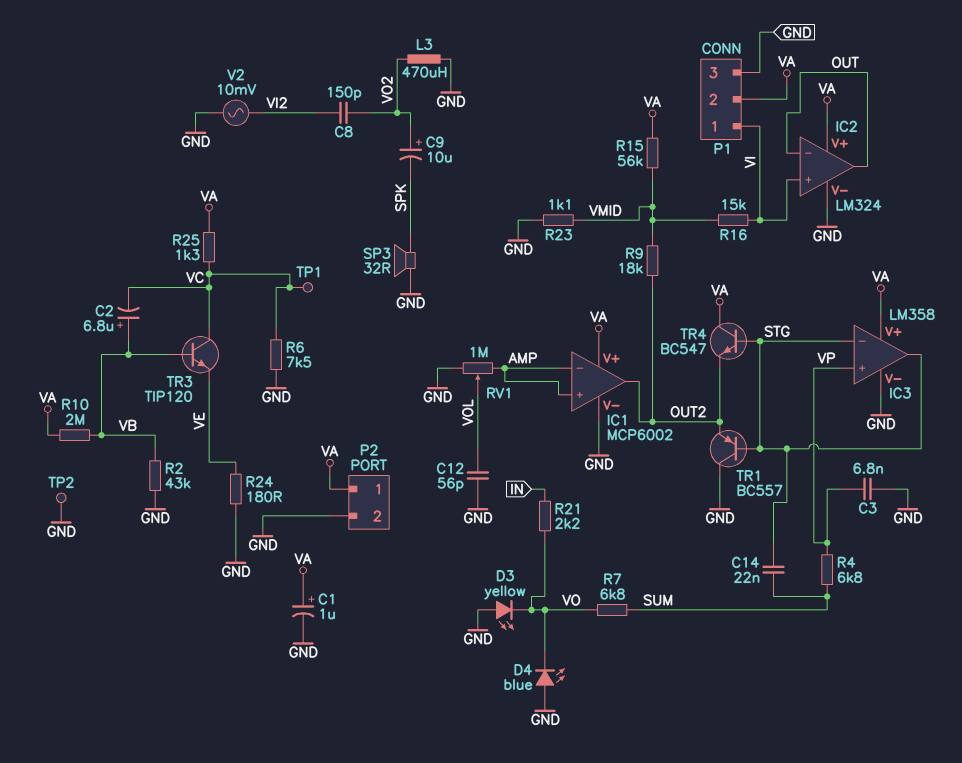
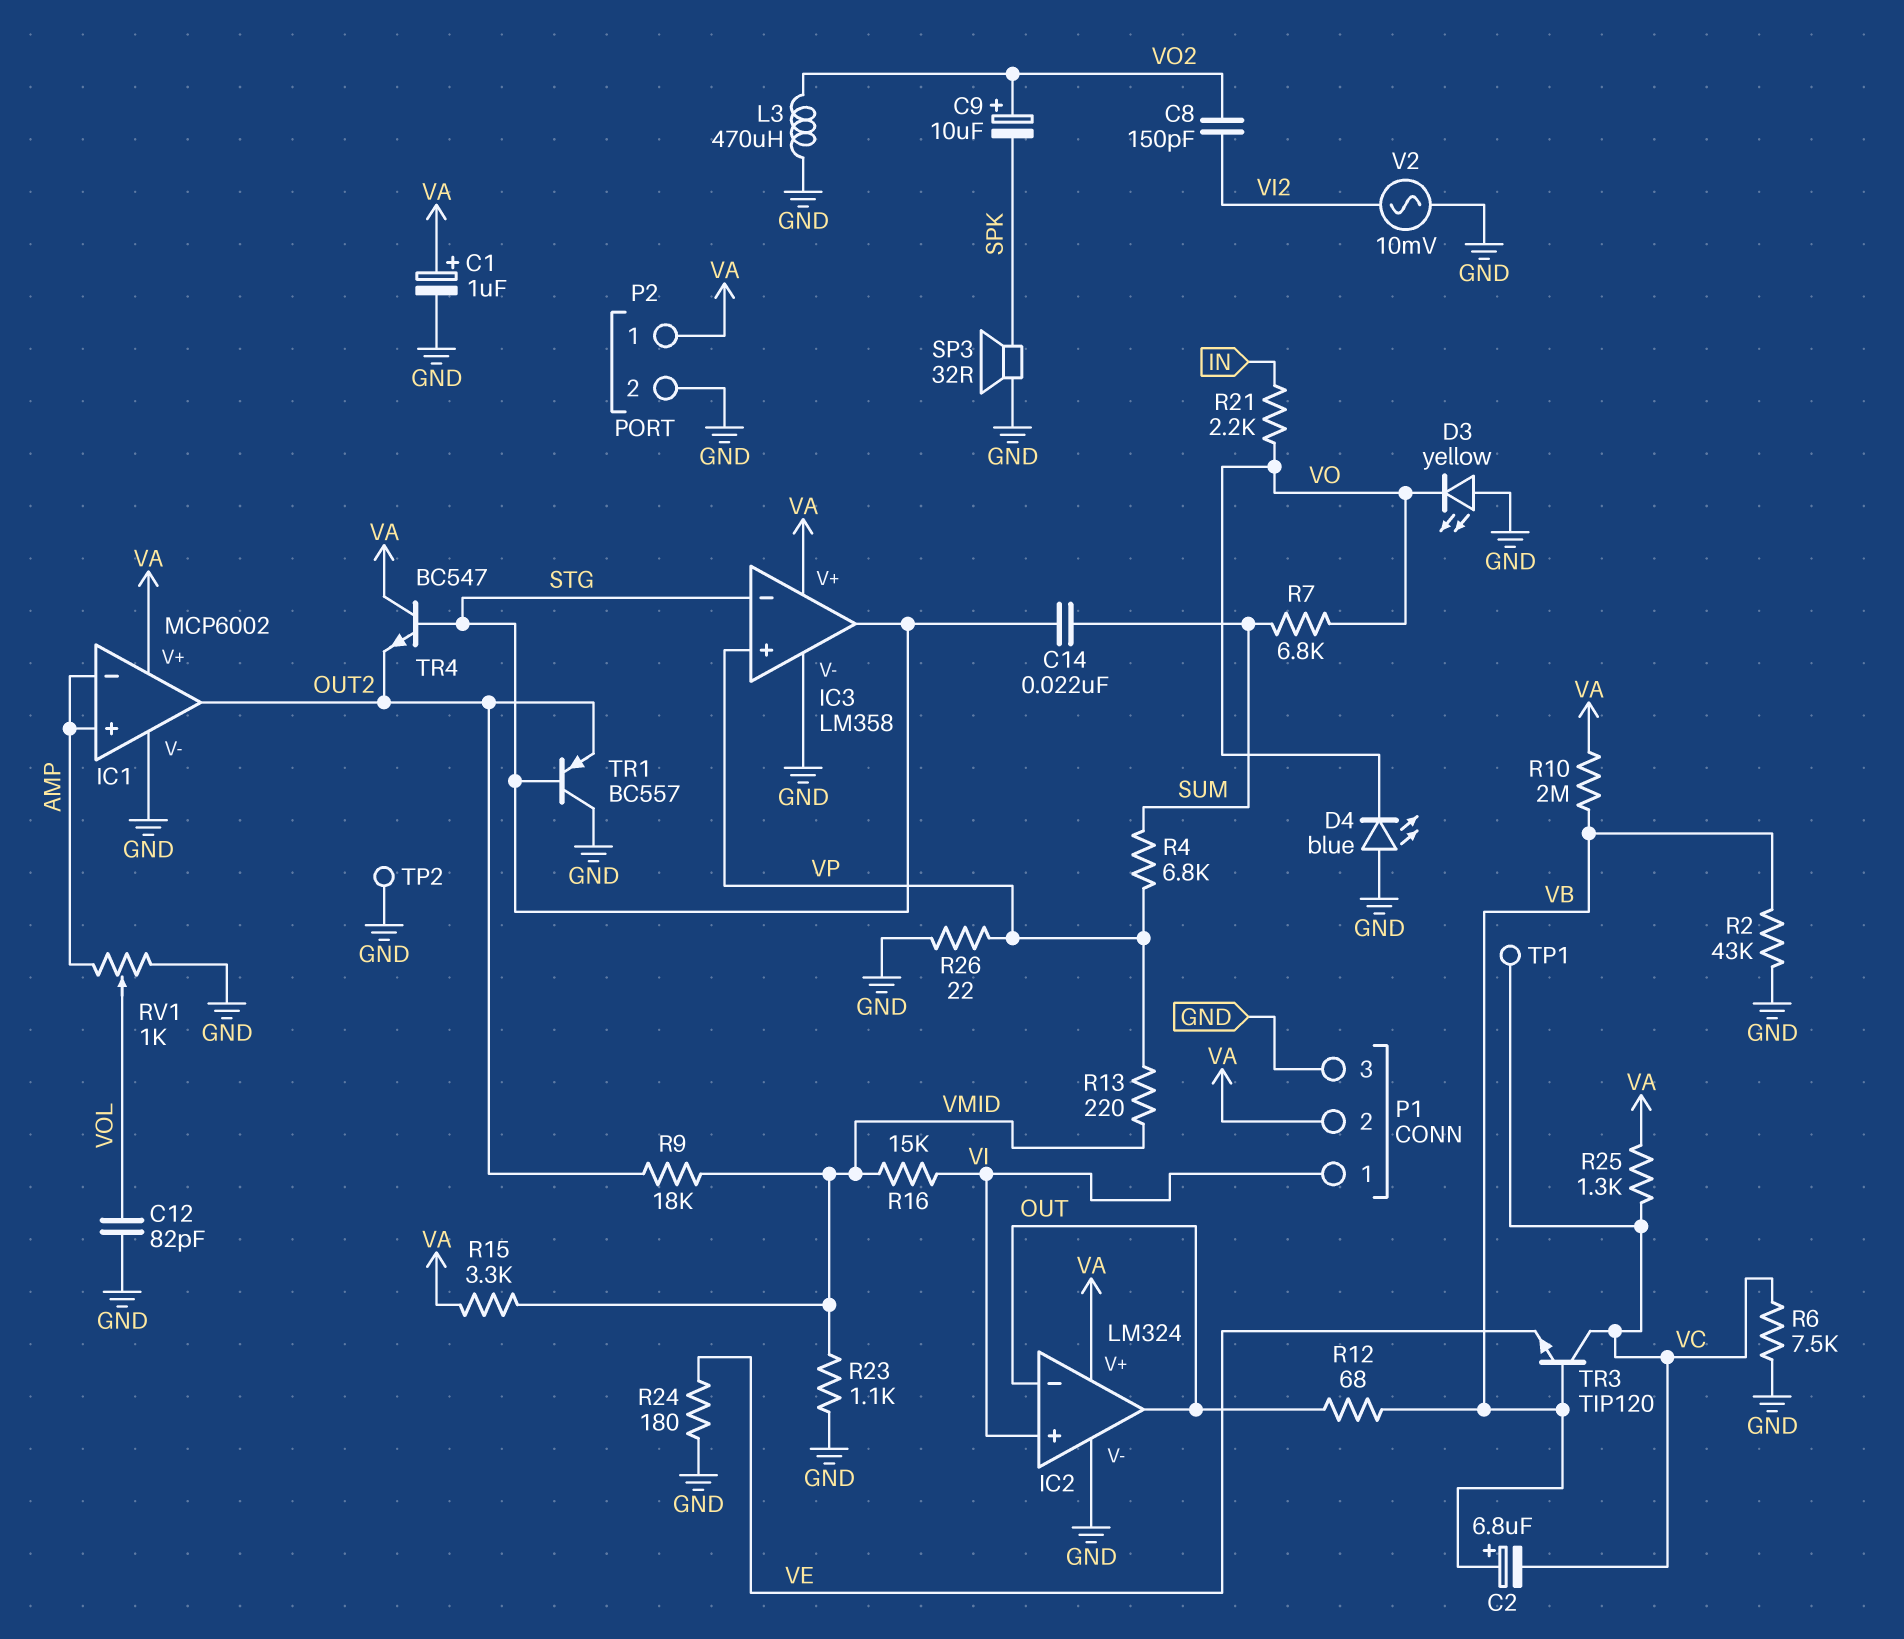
C3: 6.8nF (GND, VP) -> none
C12: 56pF (GND, VOL) -> 82pF (GND, VOL)
R12: none -> 68 (OUT, VB)
R13: none -> 220 (VMID, VP)
R15: 56k (VA, VMID) -> 3.3k (VA, VMID)
R26: none -> 22 (GND, VP)
RV1: 1M (AMP, GND, wiper VOL) -> 1k (AMP, GND, wiper VOL)

